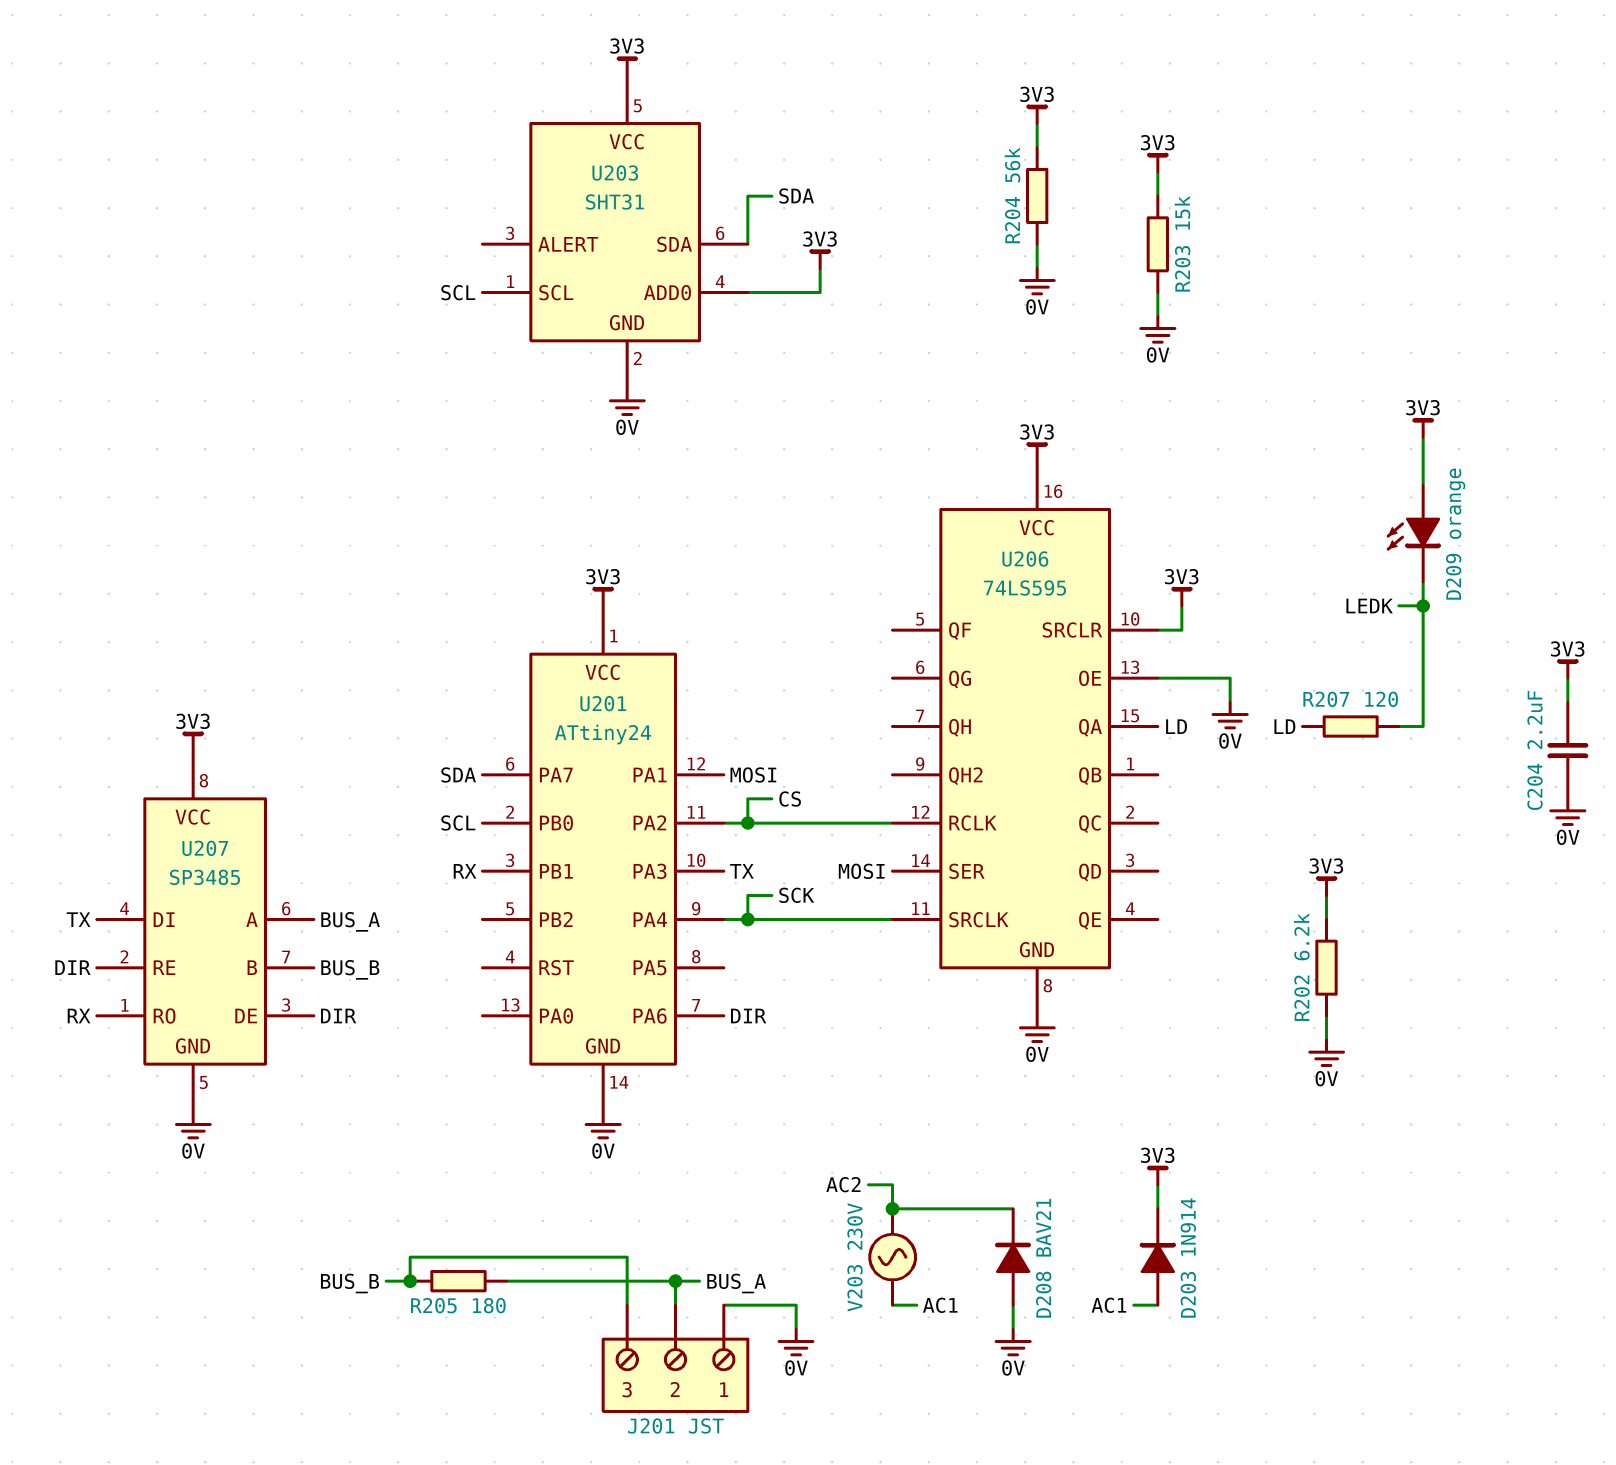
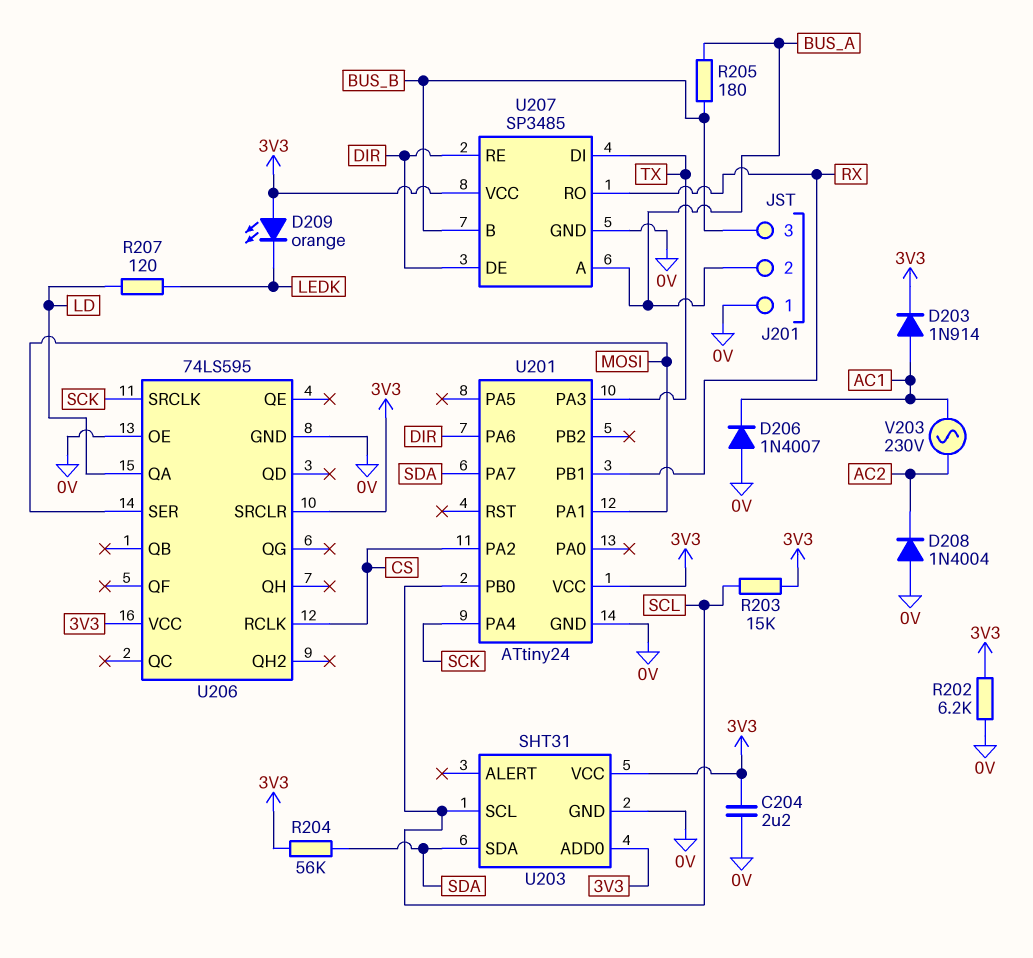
D206: none -> diode 1N4007 (A 0V, K AC1)
D208: diode BAV21 (A 0V, K AC2) -> diode 1N4004 (A 0V, K AC2)
R203: 15k (0V, 3V3) -> 15k (3V3, SCL)
R204: 56k (0V, 3V3) -> 56k (3V3, SDA)

